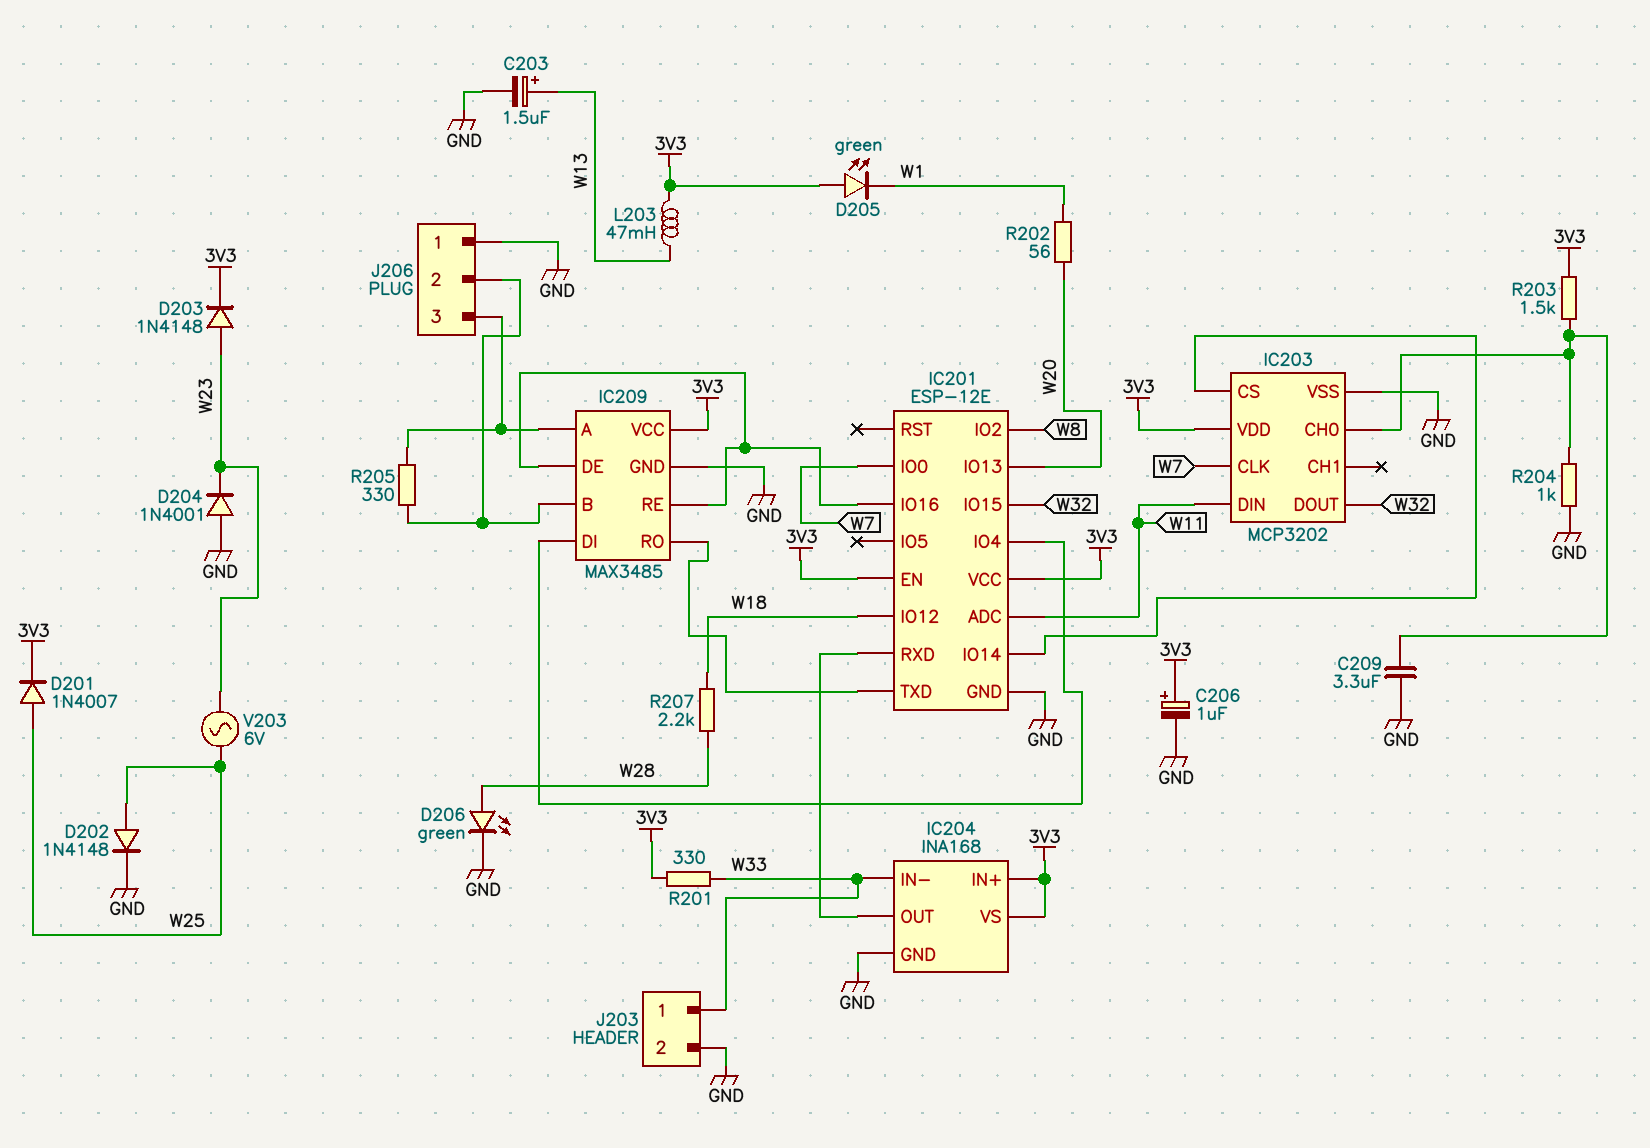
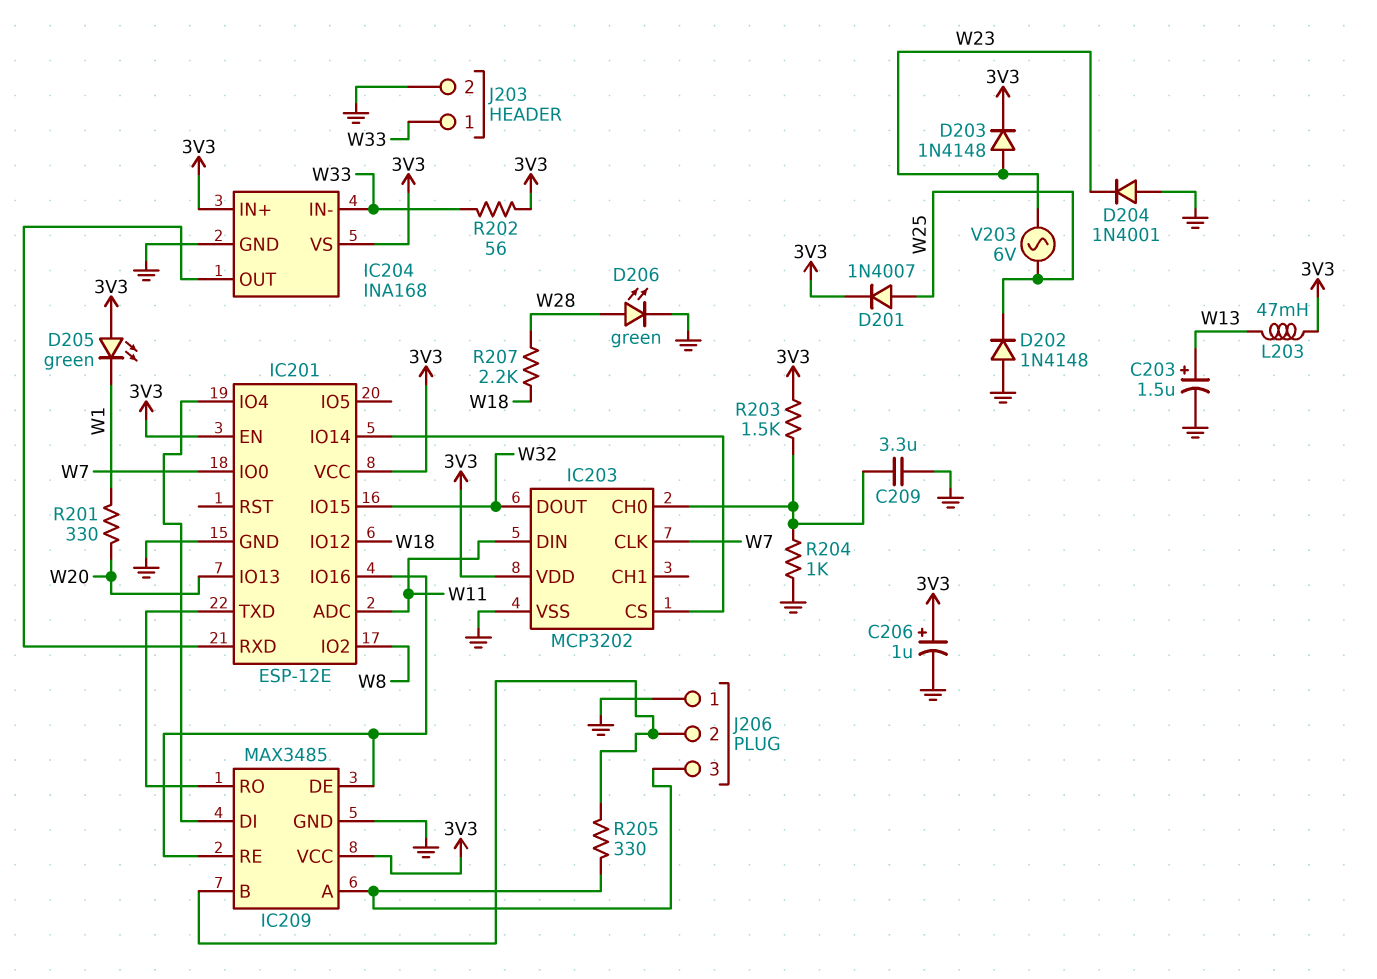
D202: diode 1N4148 (A W25, K GND) -> diode 1N4148 (A GND, K W25)
R201: 330 (3V3, W33) -> 330 (W1, W20)
R202: 56 (W1, W20) -> 56 (3V3, W33)

